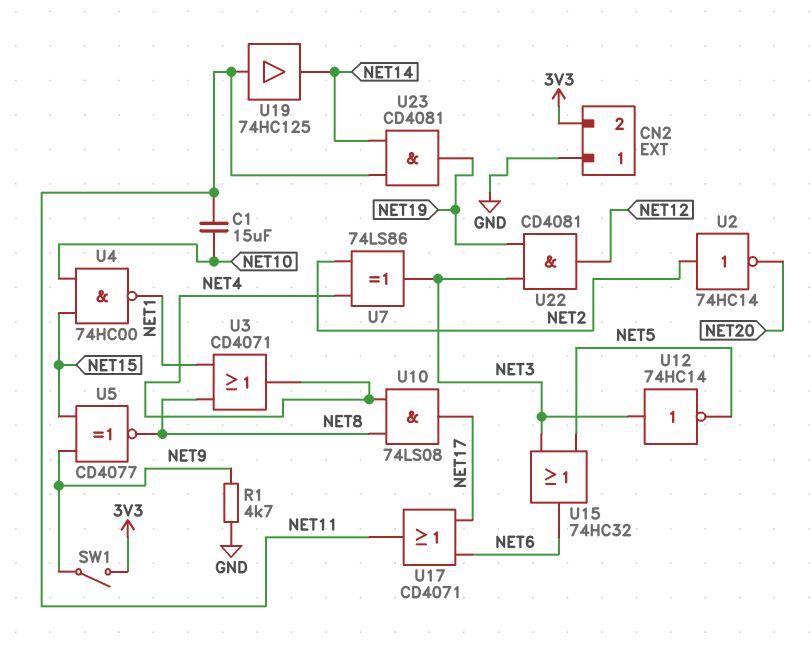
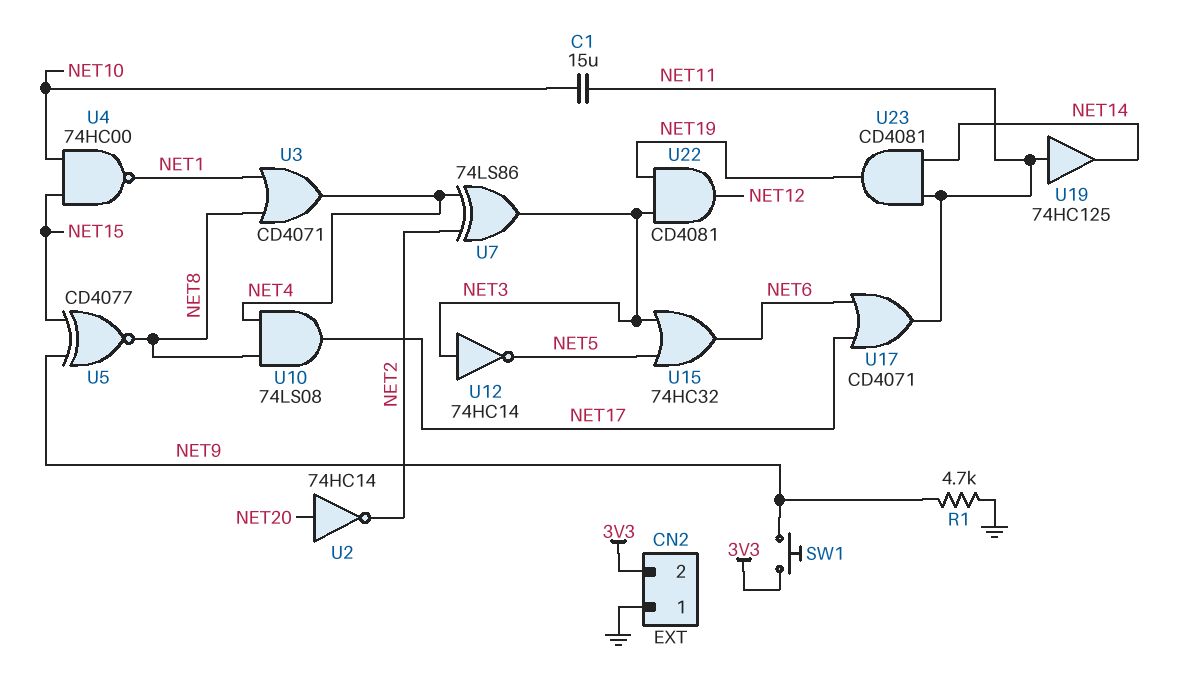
SW1: switch (3V3, NET9) -> button (3V3, NET9)
U2: NOT 74HC14 (in NET2, out NET20) -> NOT 74HC14 (in NET20, out NET2)

